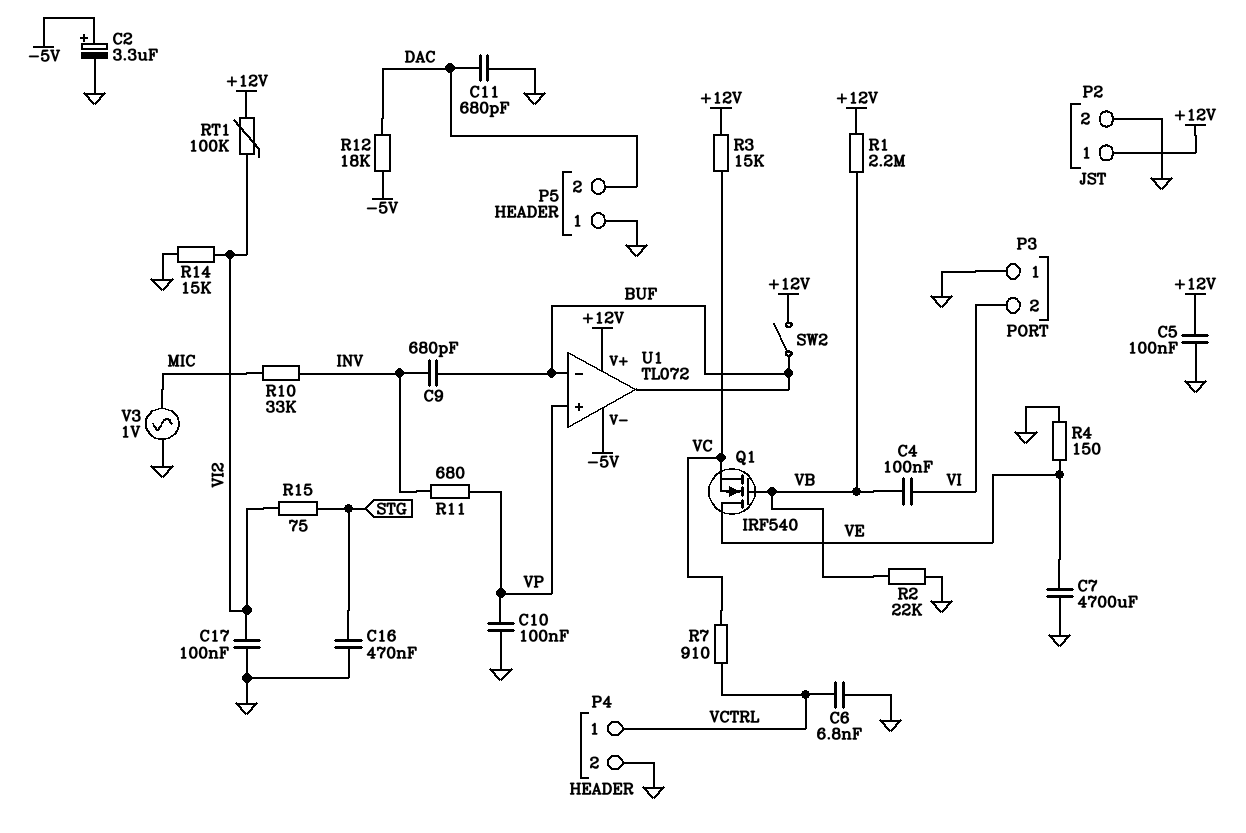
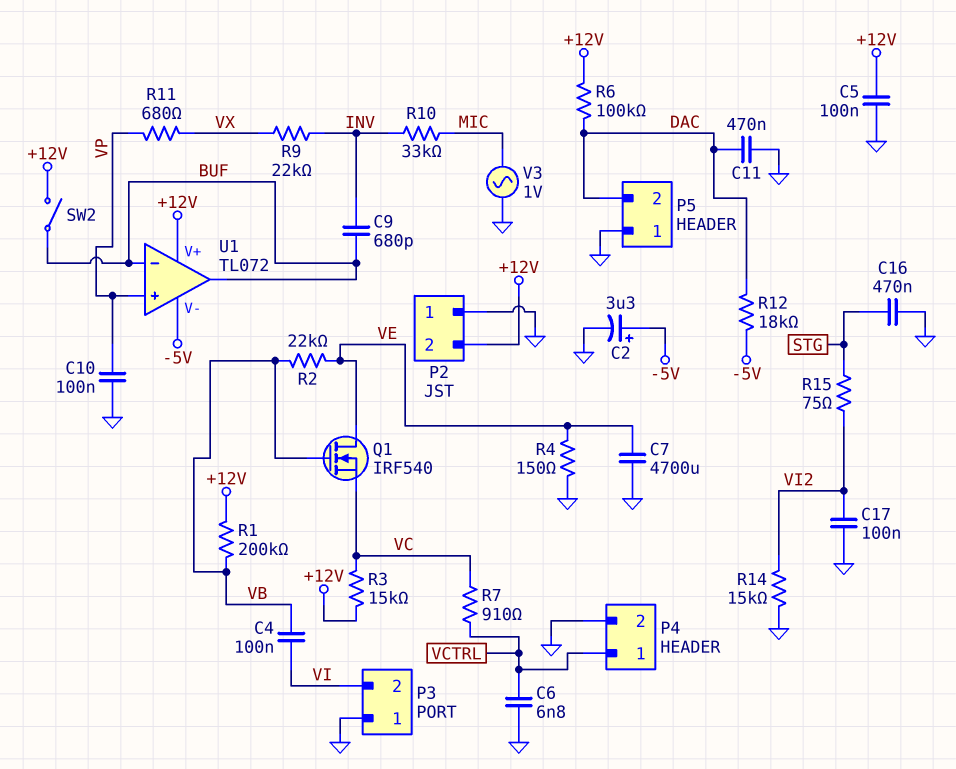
C11: 680pF (DAC, GND) -> 470nF (DAC, GND)
P2 pin 1: +12V -> GND
P2 pin 2: GND -> +12V
R1: 2.2M (+12V, VB) -> 200k (+12V, VB)
R2: 22k (GND, VB) -> 22k (VB, VE)
R6: none -> 100k (+12V, DAC)
R9: none -> 22k (INV, VX)
R11: 680 (INV, VP) -> 680 (VP, VX)
RT1: 100k (+12V, VI2) -> none

